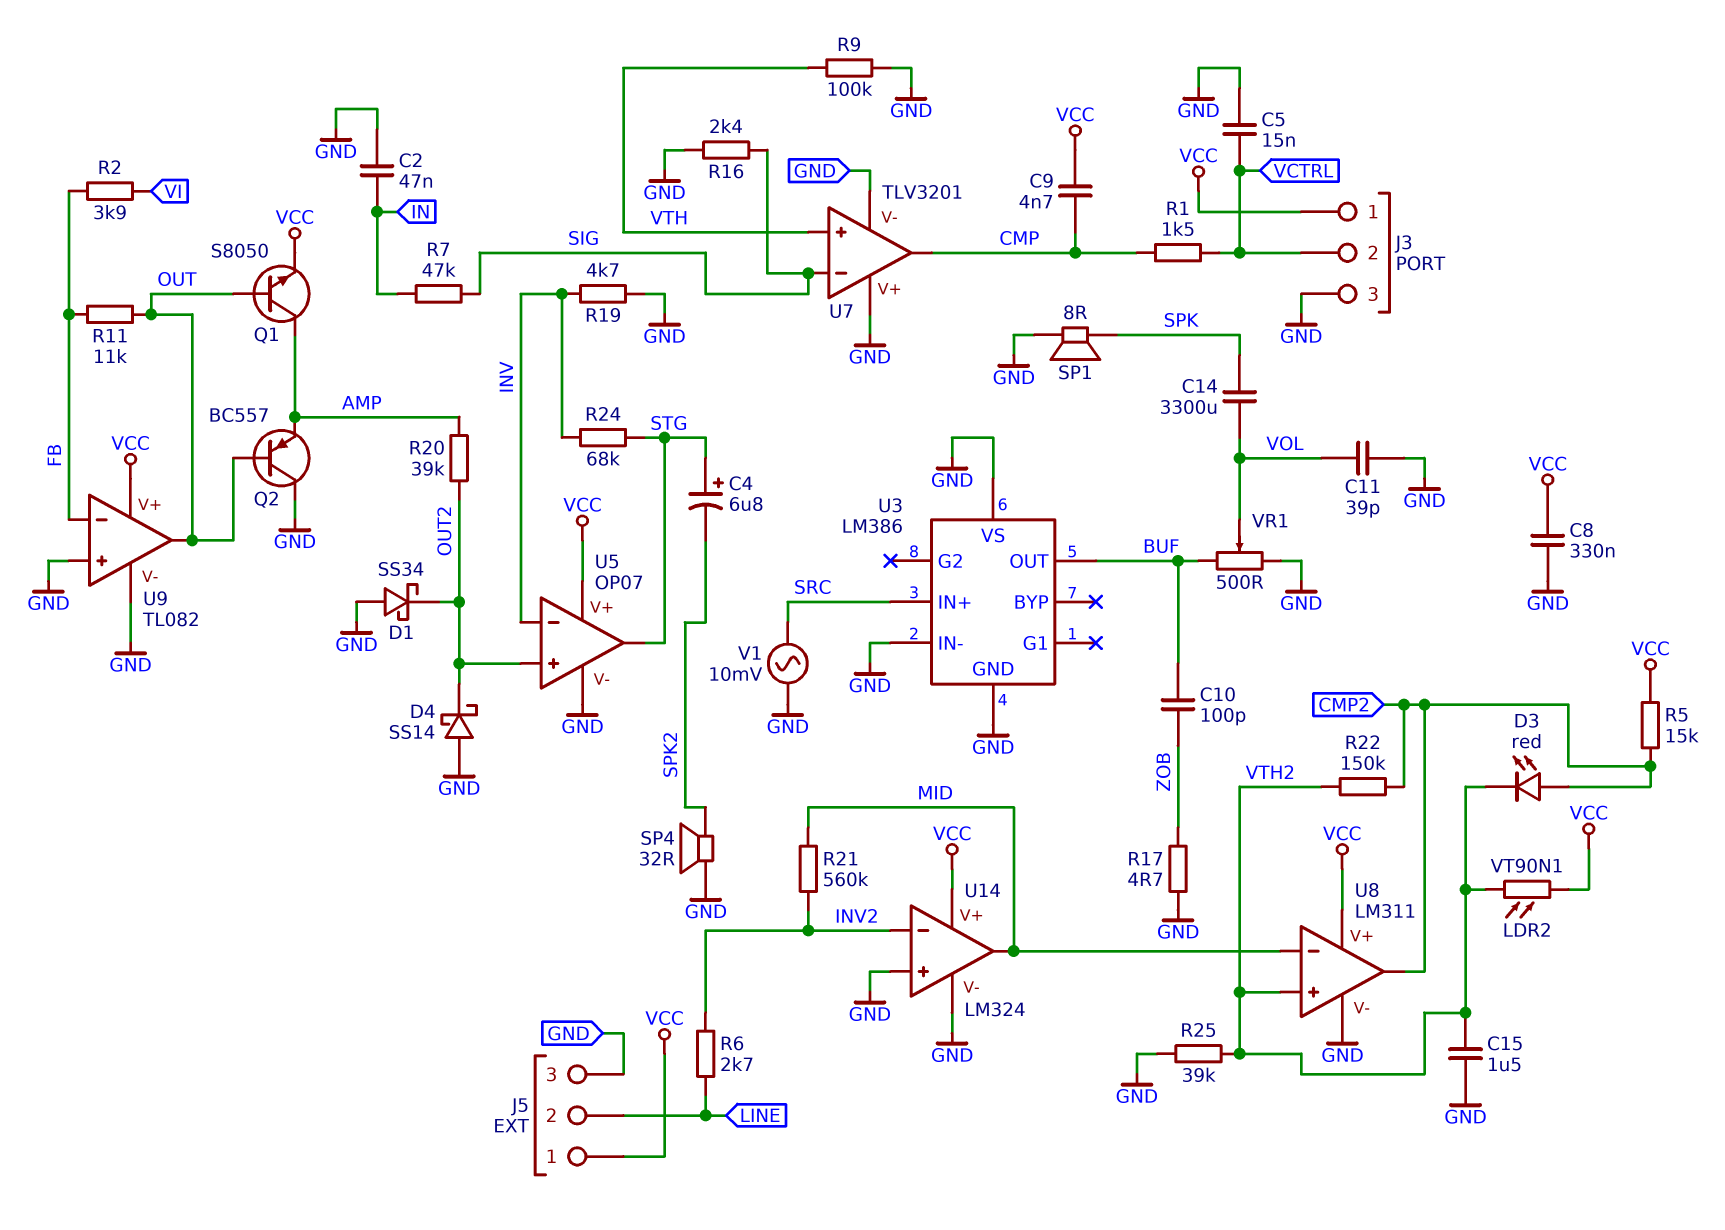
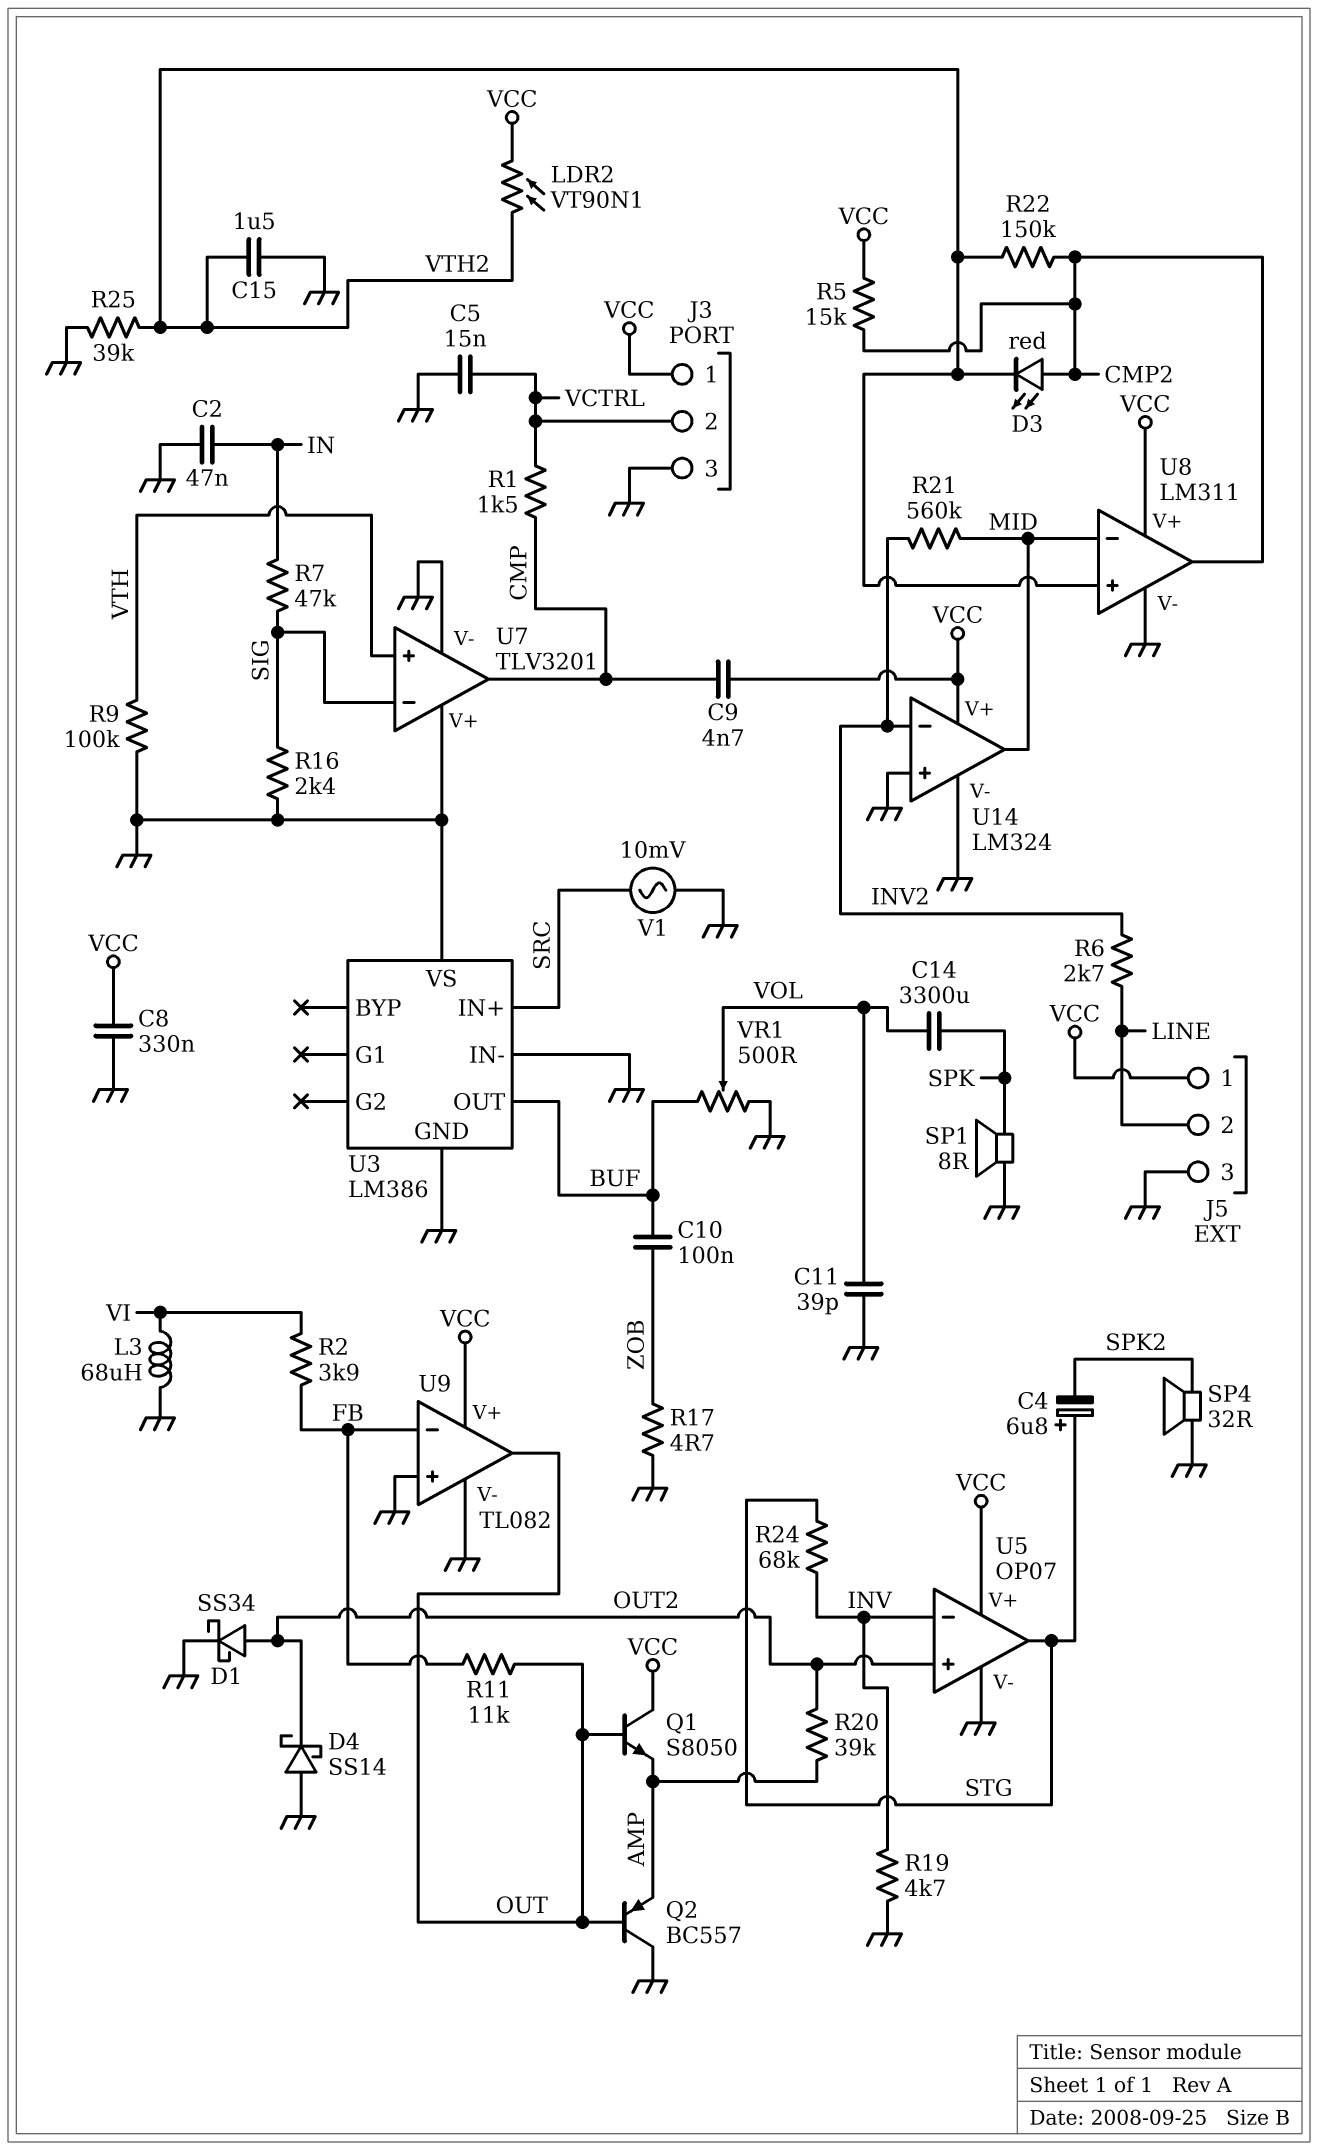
C10: 100pF (BUF, ZOB) -> 100nF (BUF, ZOB)
D1: schottky SS34 (A GND, K OUT2) -> schottky SS34 (A OUT2, K GND)
L3: none -> 68uH (GND, VI)
Q1: NPN S8050 (B OUT, C AMP, E VCC) -> NPN S8050 (B OUT, C VCC, E AMP)

